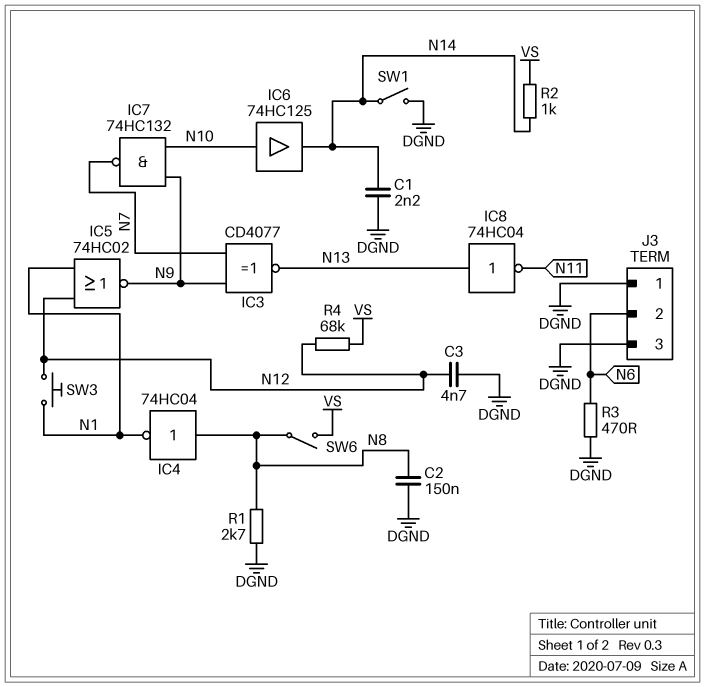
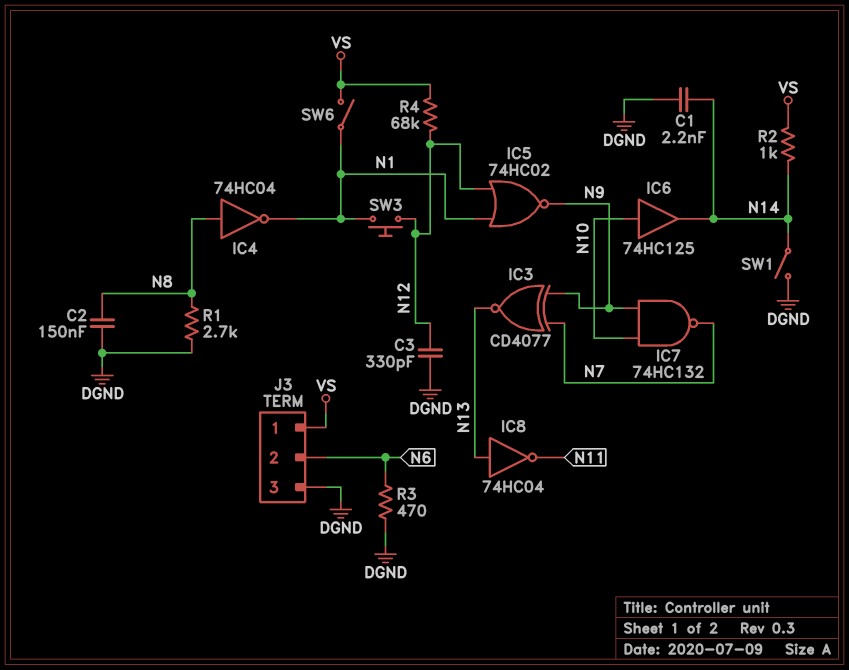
C3: 4.7nF (DGND, N12) -> 330pF (DGND, N12)
J3 pin 1: DGND -> VS
SW6: switch (N8, VS) -> switch (N1, VS)

